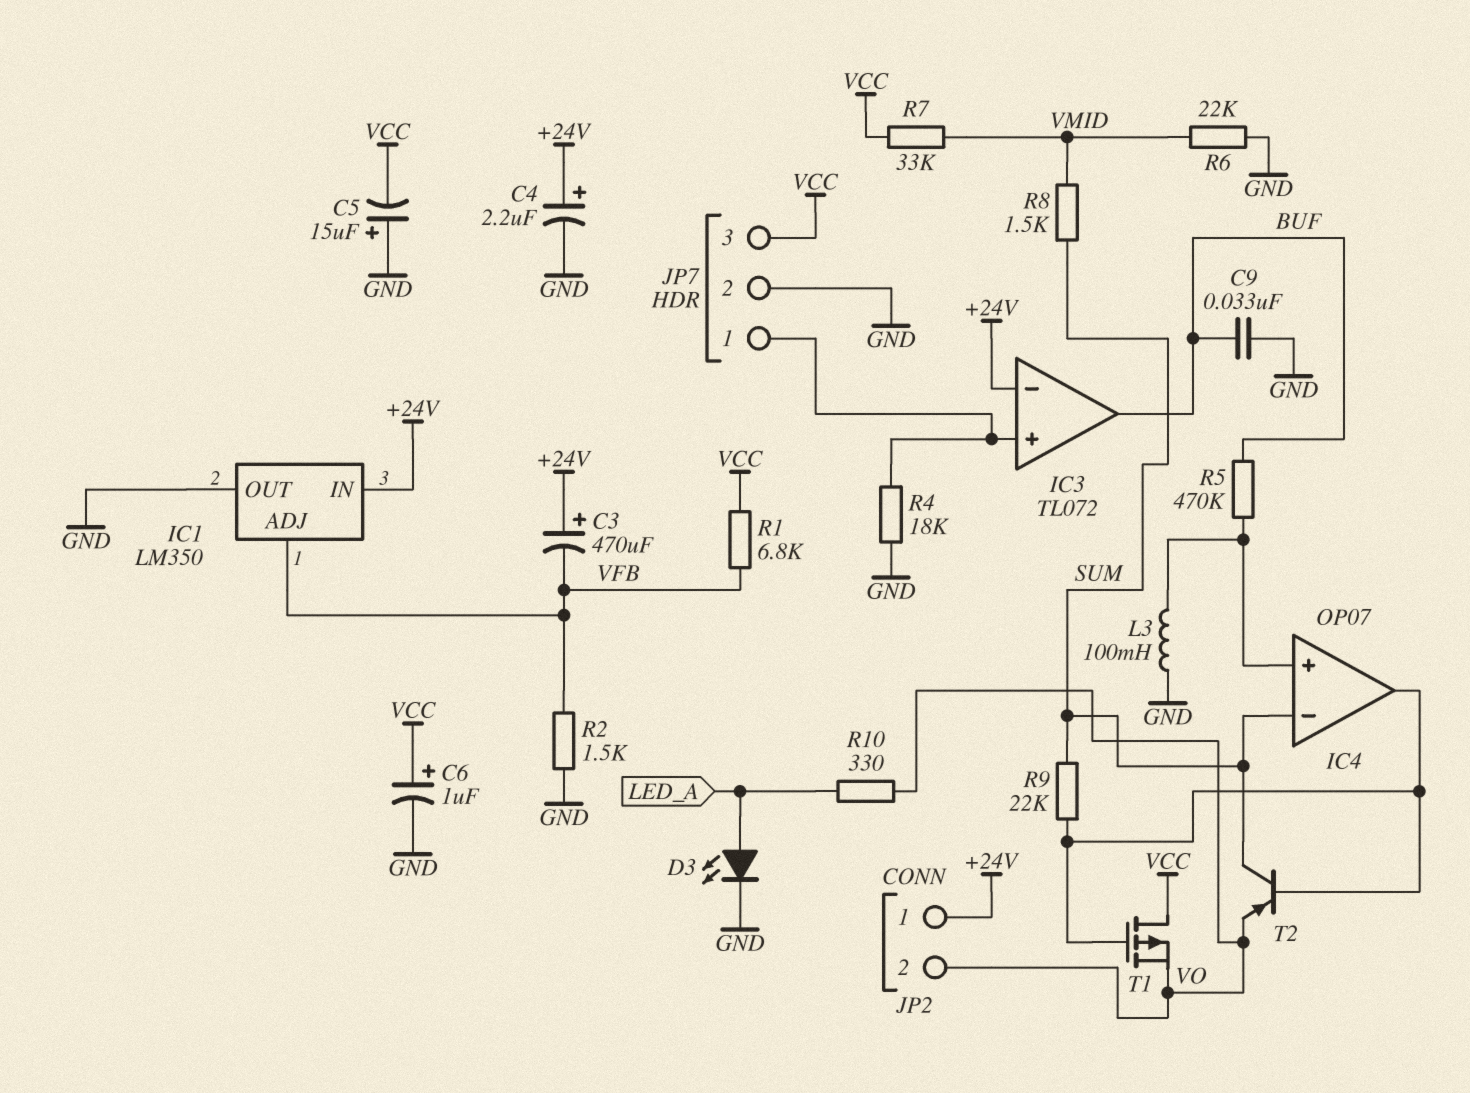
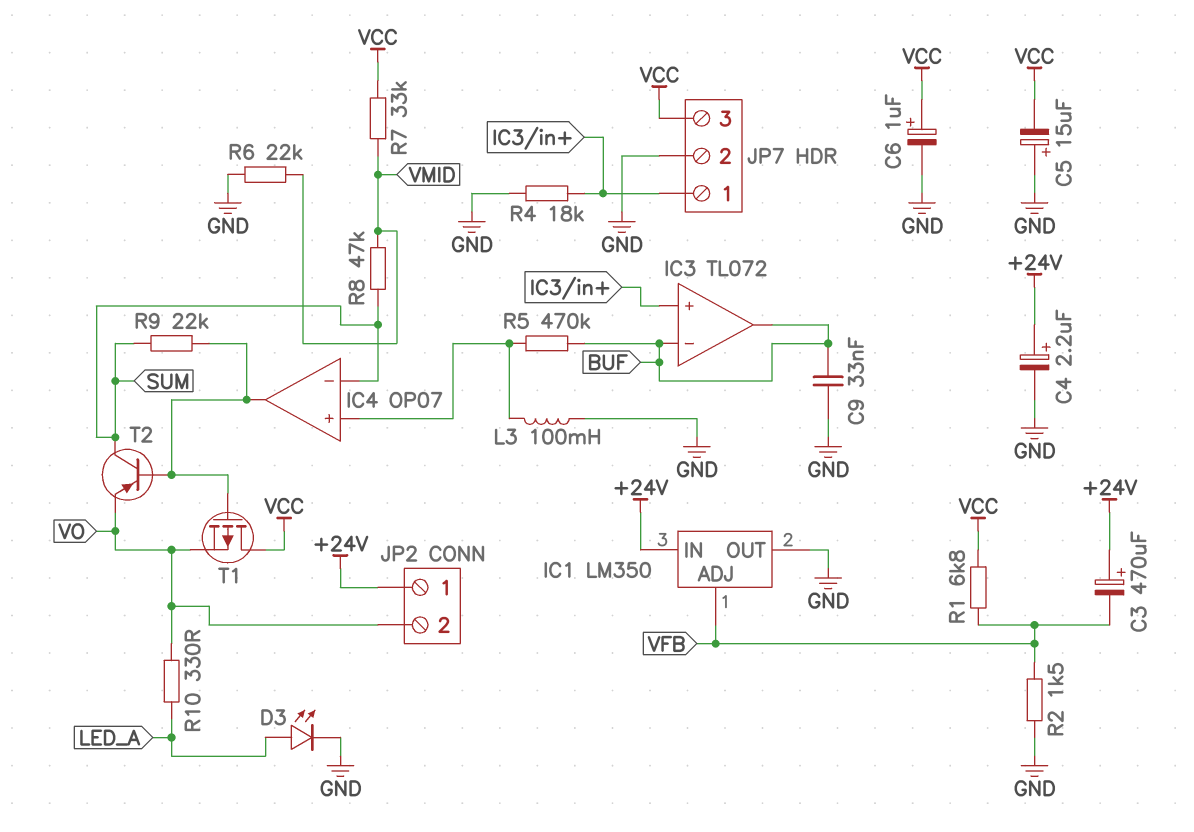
IC3 pin in-: +24V -> BUF
R8: 1.5k (SUM, VMID) -> 47k (SUM, VMID)

